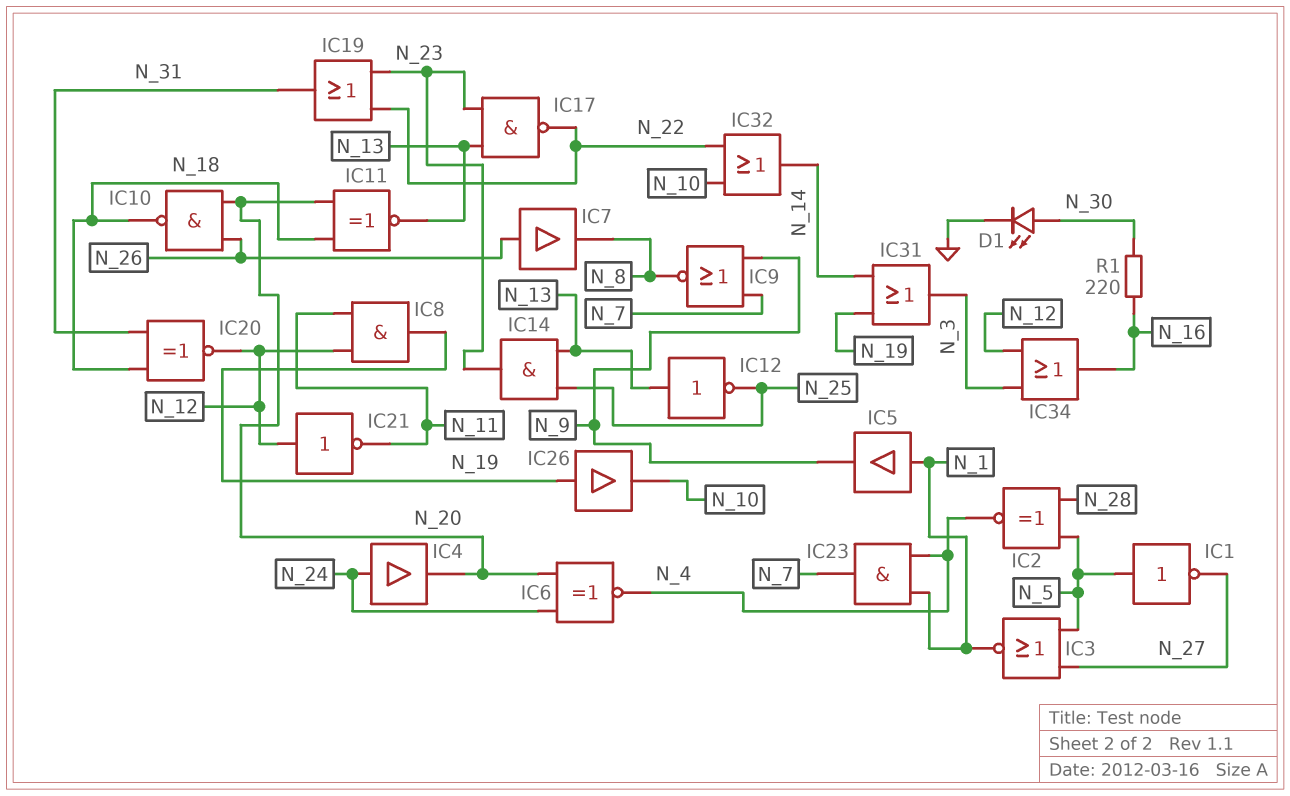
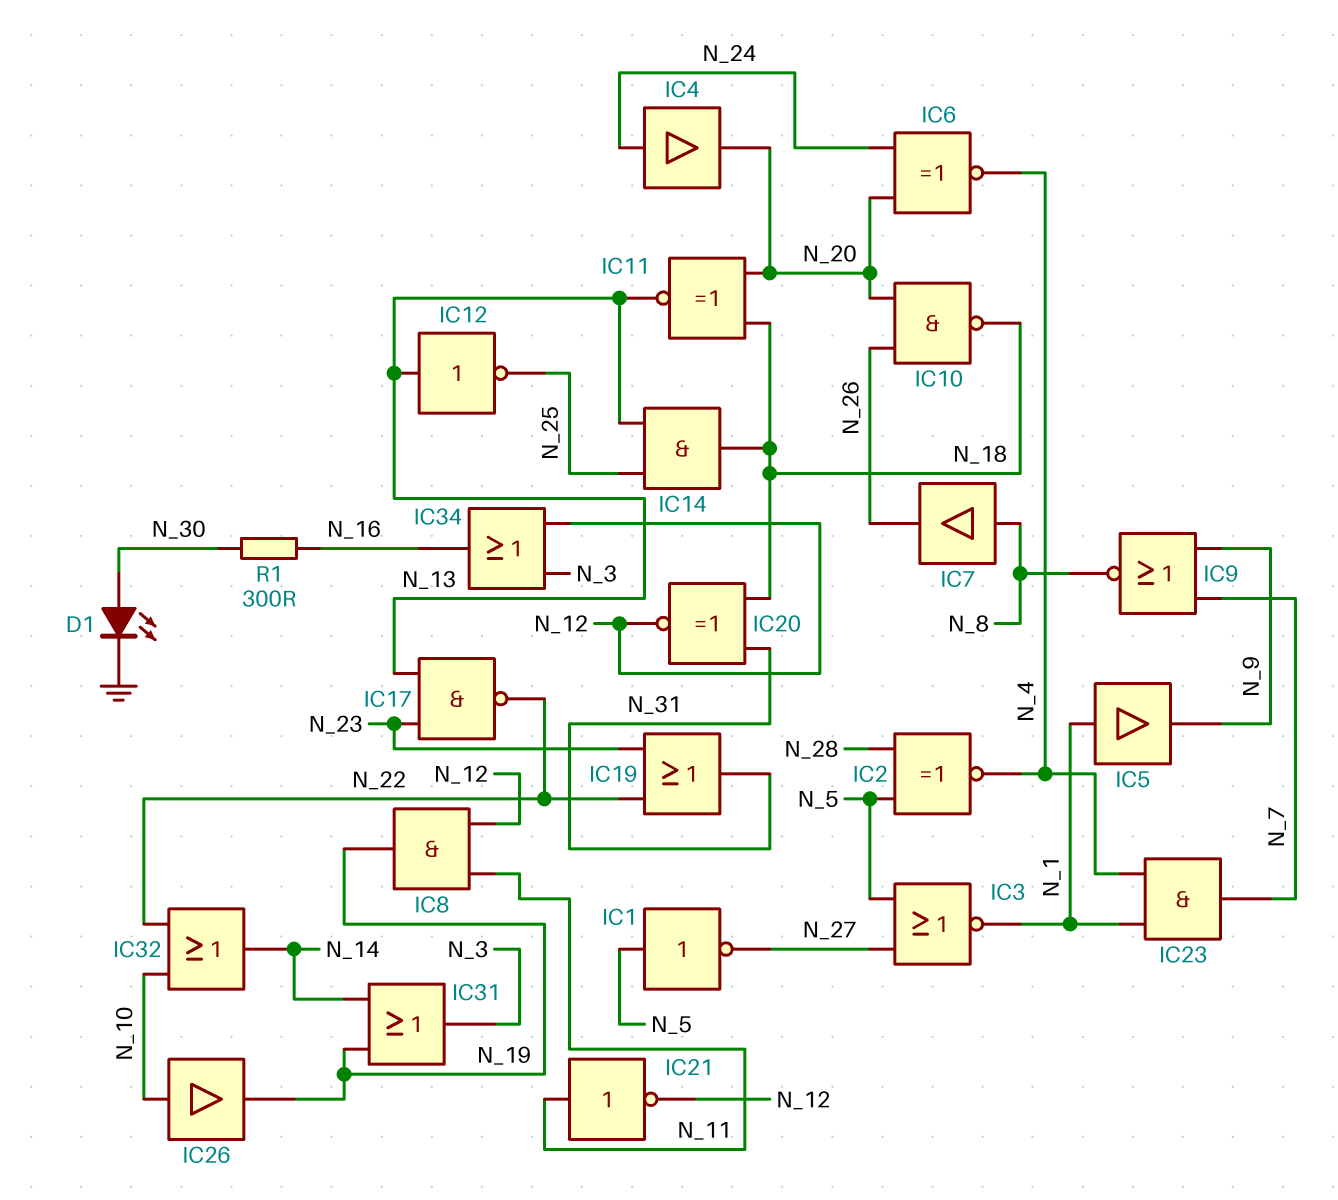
IC7: buffer (in N_26, out N_8) -> buffer (in N_8, out N_26)
IC14: AND (in N_13, in N_25, out N_23) -> AND (in N_13, in N_25, out N_18)
IC21: NOT (in N_12, out N_11) -> NOT (in N_11, out N_12)
IC26: buffer (in N_19, out N_10) -> buffer (in N_10, out N_19)
R1: 220 (N_16, N_30) -> 300 (N_16, N_30)

